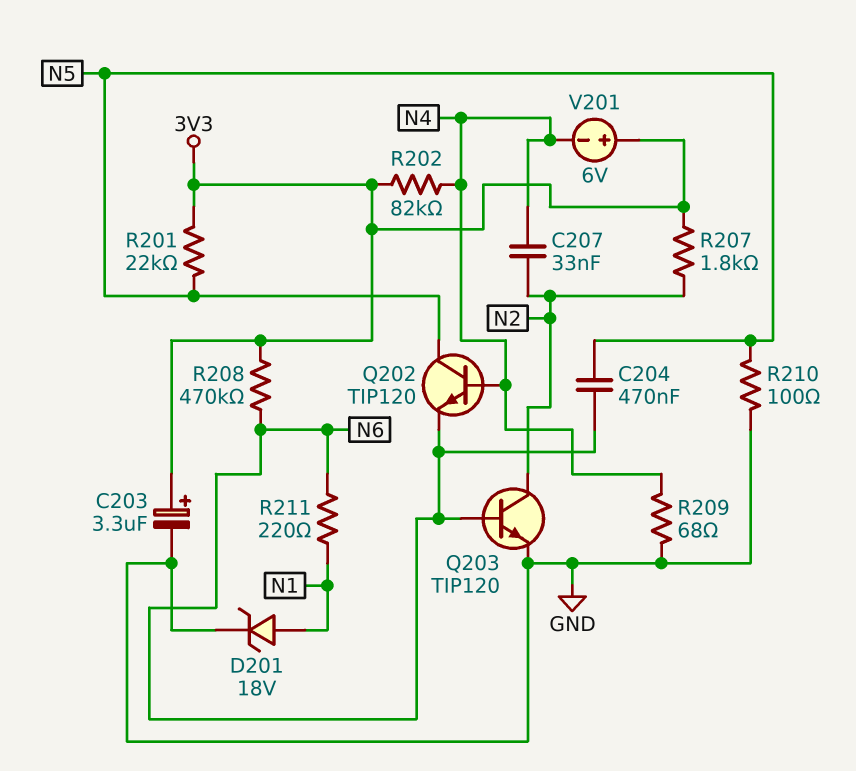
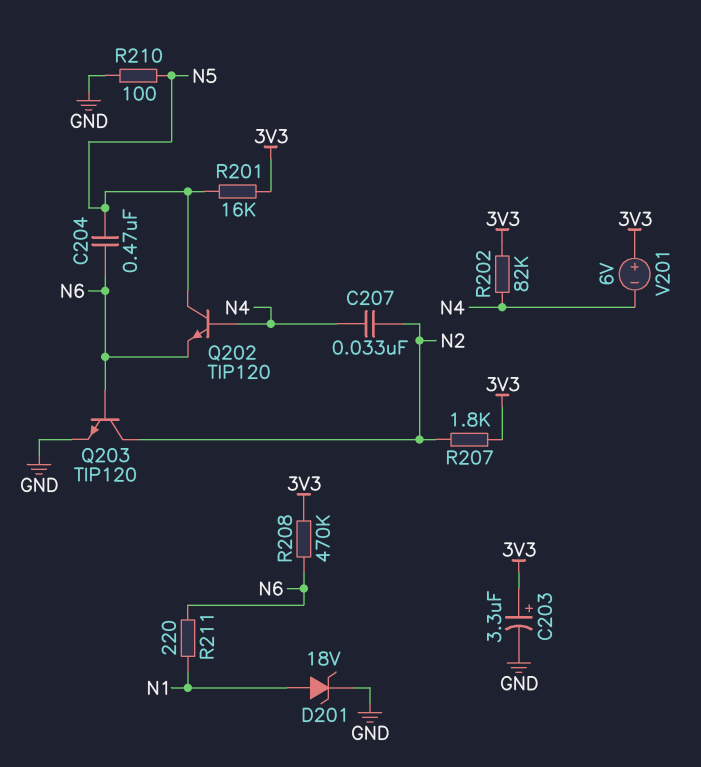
R201: 22k (3V3, N5) -> 16k (3V3, N5)
R209: 68 (GND, N4) -> none

